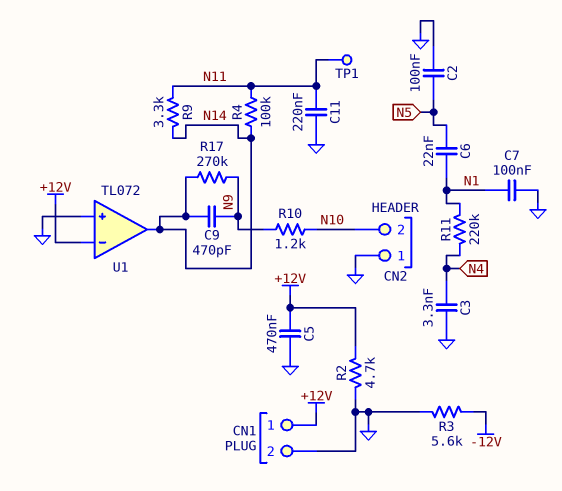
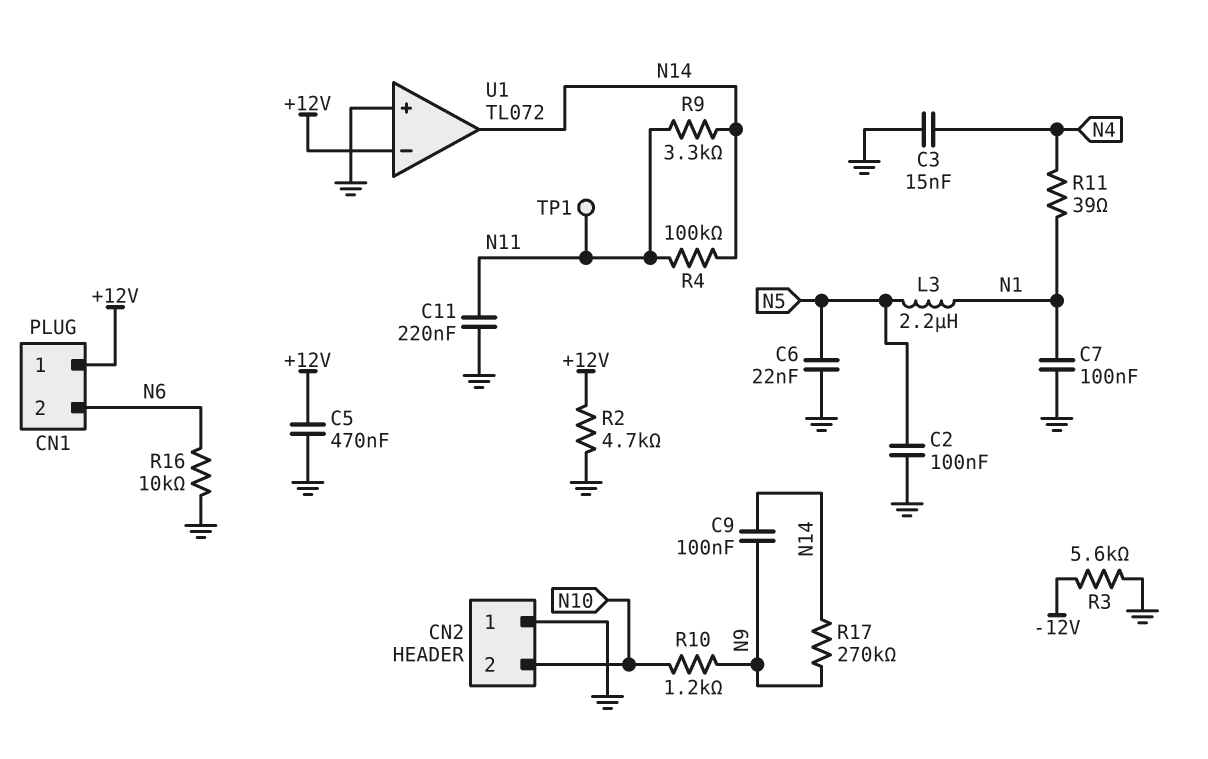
C3: 3.3nF (GND, N4) -> 15nF (GND, N4)
C6: 22nF (N1, N5) -> 22nF (GND, N5)
C9: 470pF (N9, N14) -> 100nF (N9, N14)
CN1 pin 2: GND -> N6
L3: none -> 2.2uH (N1, N5)
R11: 220k (N1, N4) -> 39 (N1, N4)
R16: none -> 10k (GND, N6)

